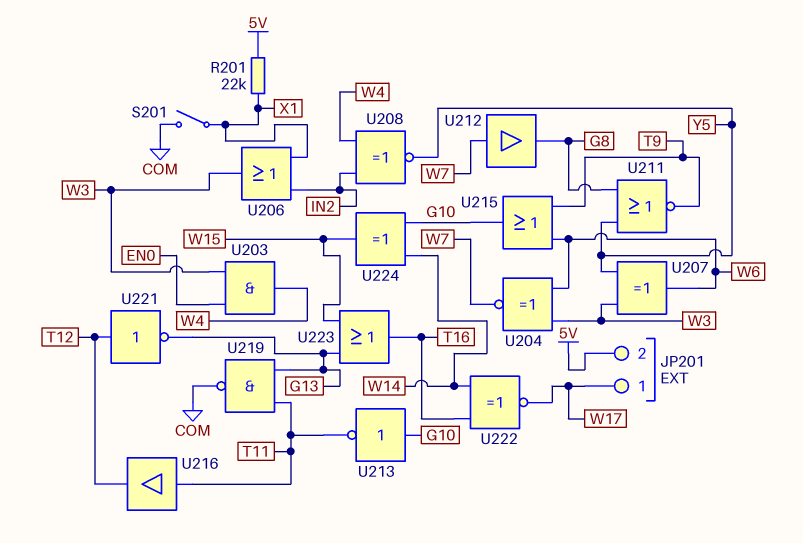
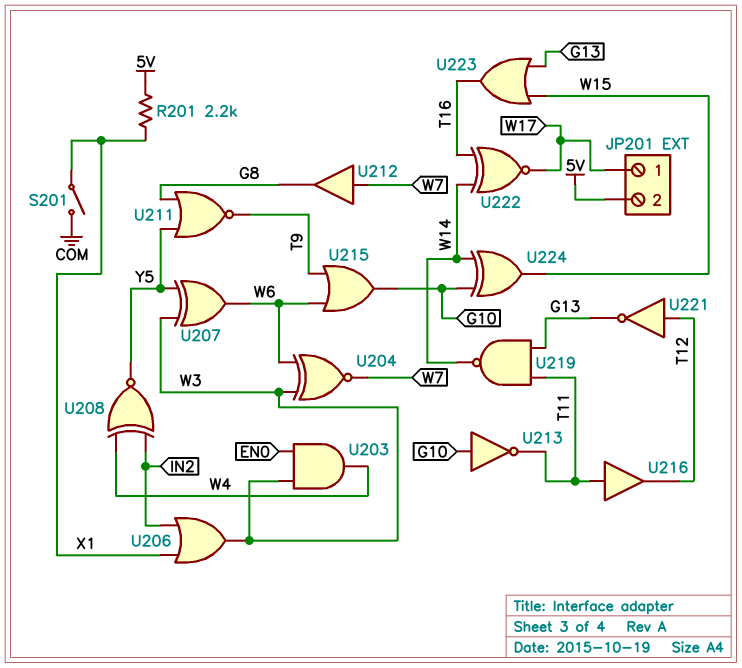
R201: 22k (5V, X1) -> 2.2k (5V, X1)
U219: NAND (in G13, in T11, out COM) -> NAND (in G13, in T11, out W14)

